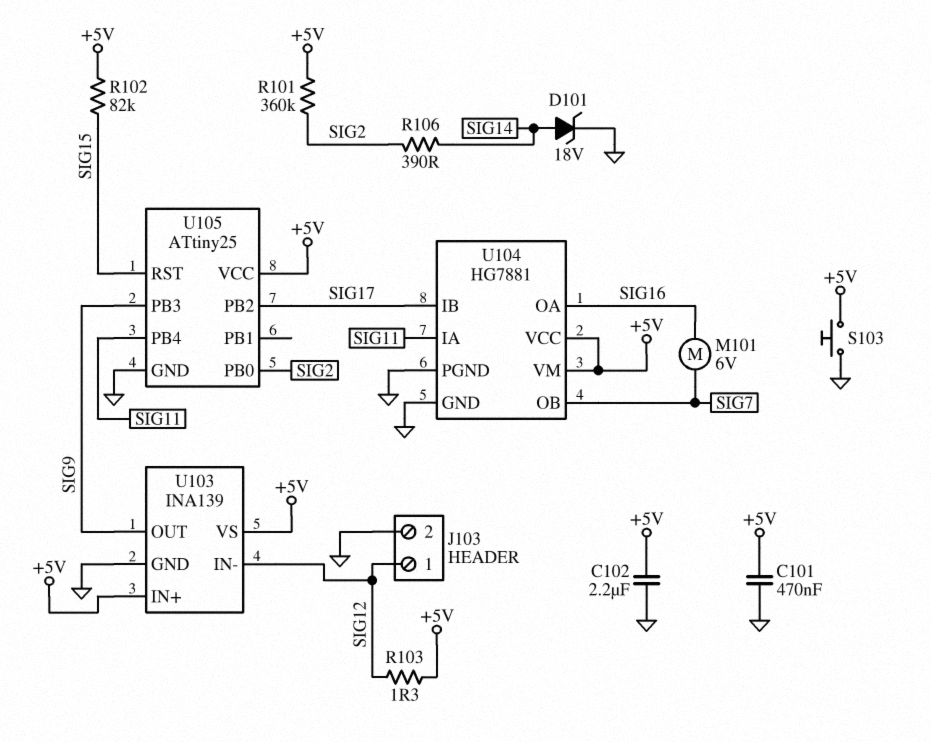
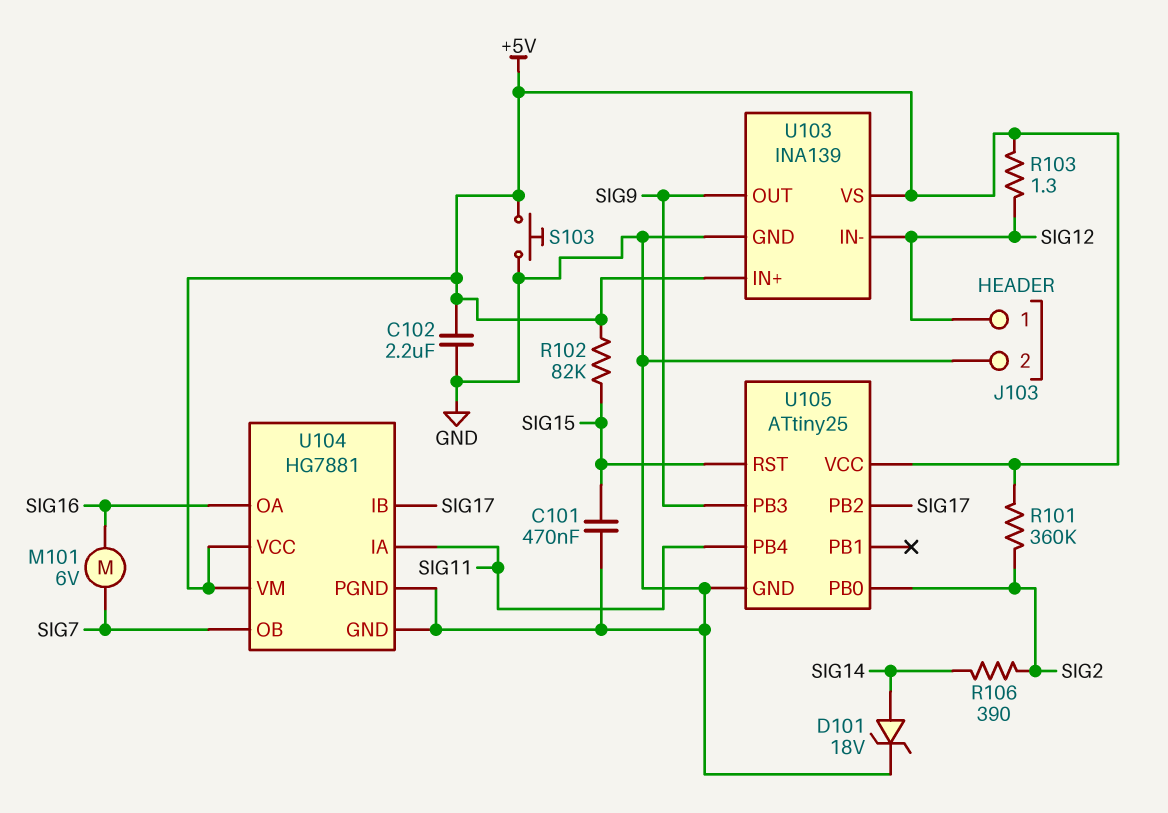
C101: 470nF (+5V, GND) -> 470nF (GND, SIG15)

